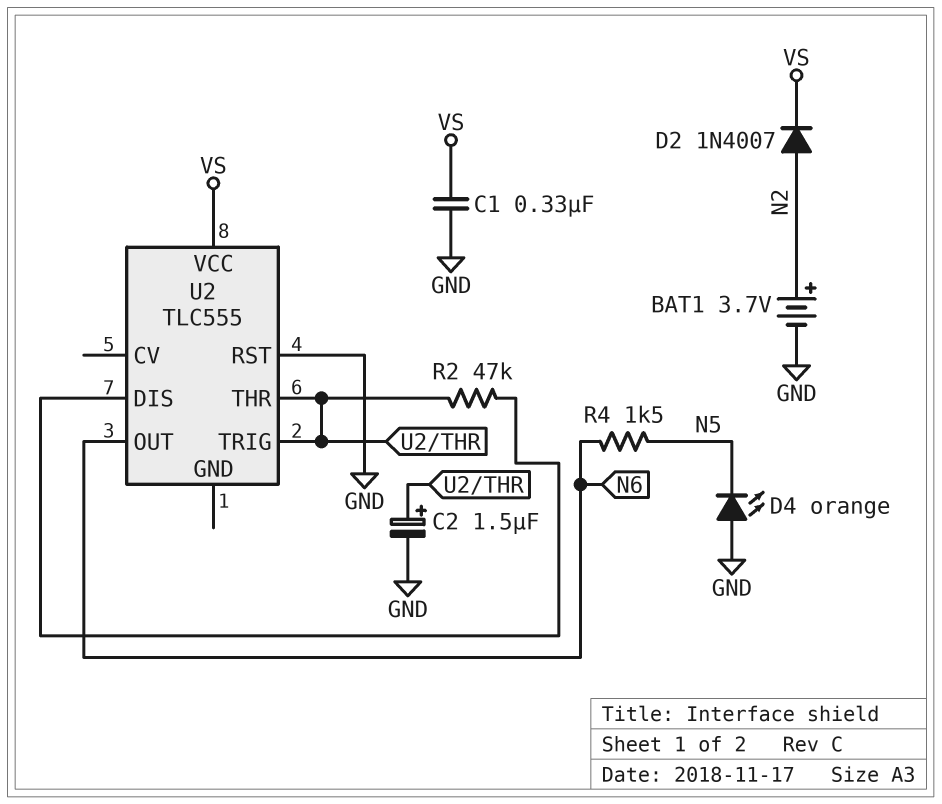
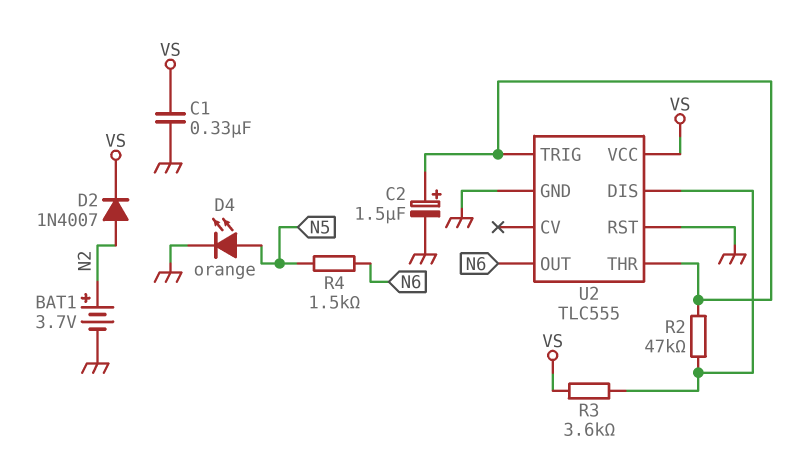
D4: LED orange (A GND, K N5) -> LED orange (A N5, K GND)
R3: none -> 3.6k (U2/DIS, VS)
U2 pin GND: none -> GND

